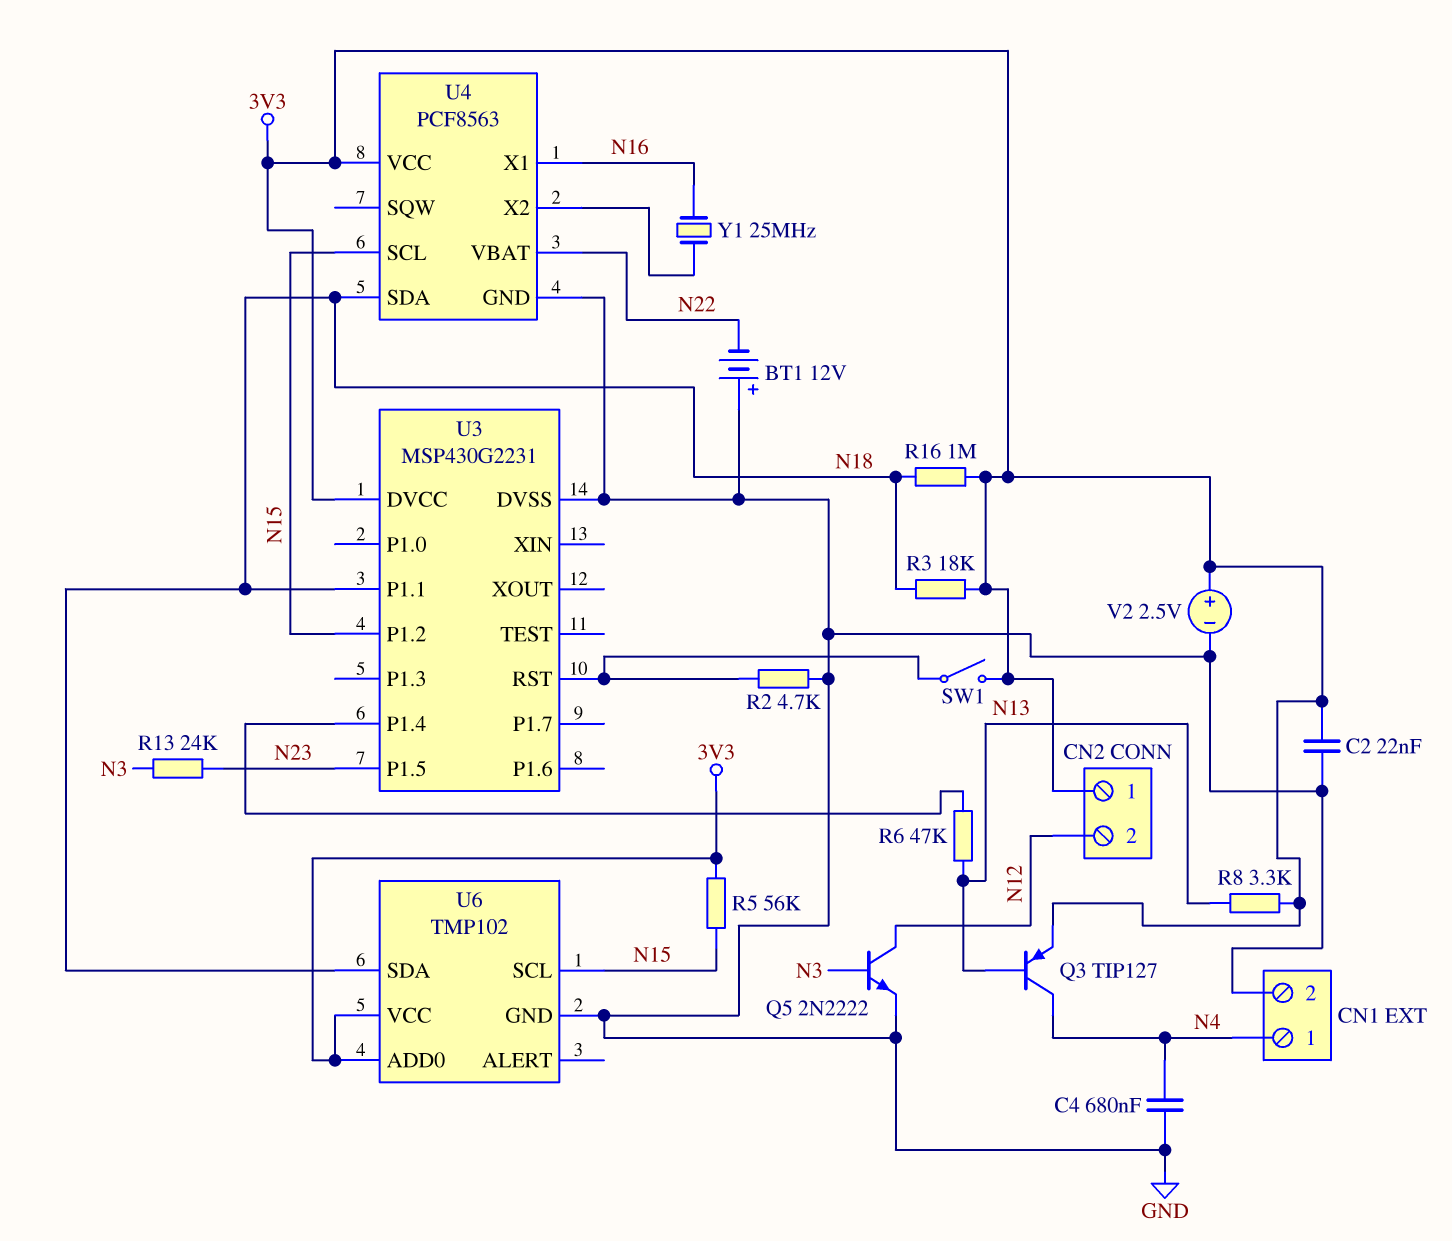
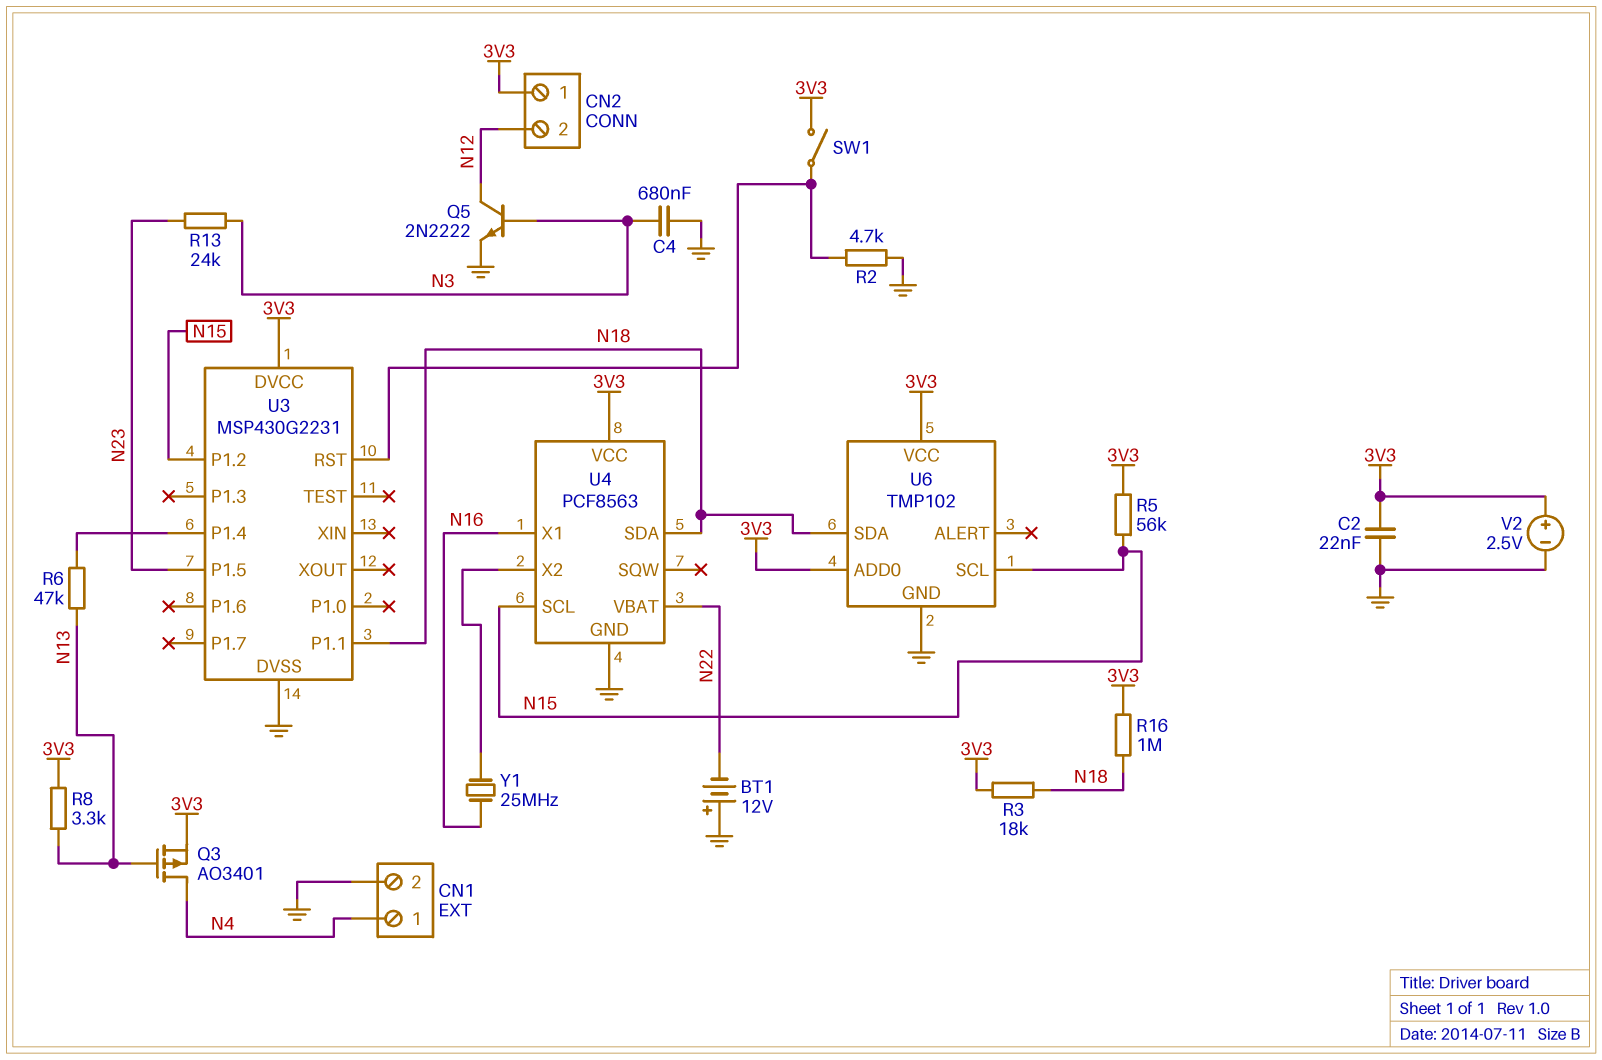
C4: 680nF (GND, N4) -> 680nF (GND, N3)
Q3: PNP TIP127 (B N13, C N4, E 3V3) -> PMOS AO3401 (G N13, D N4, S 3V3)

